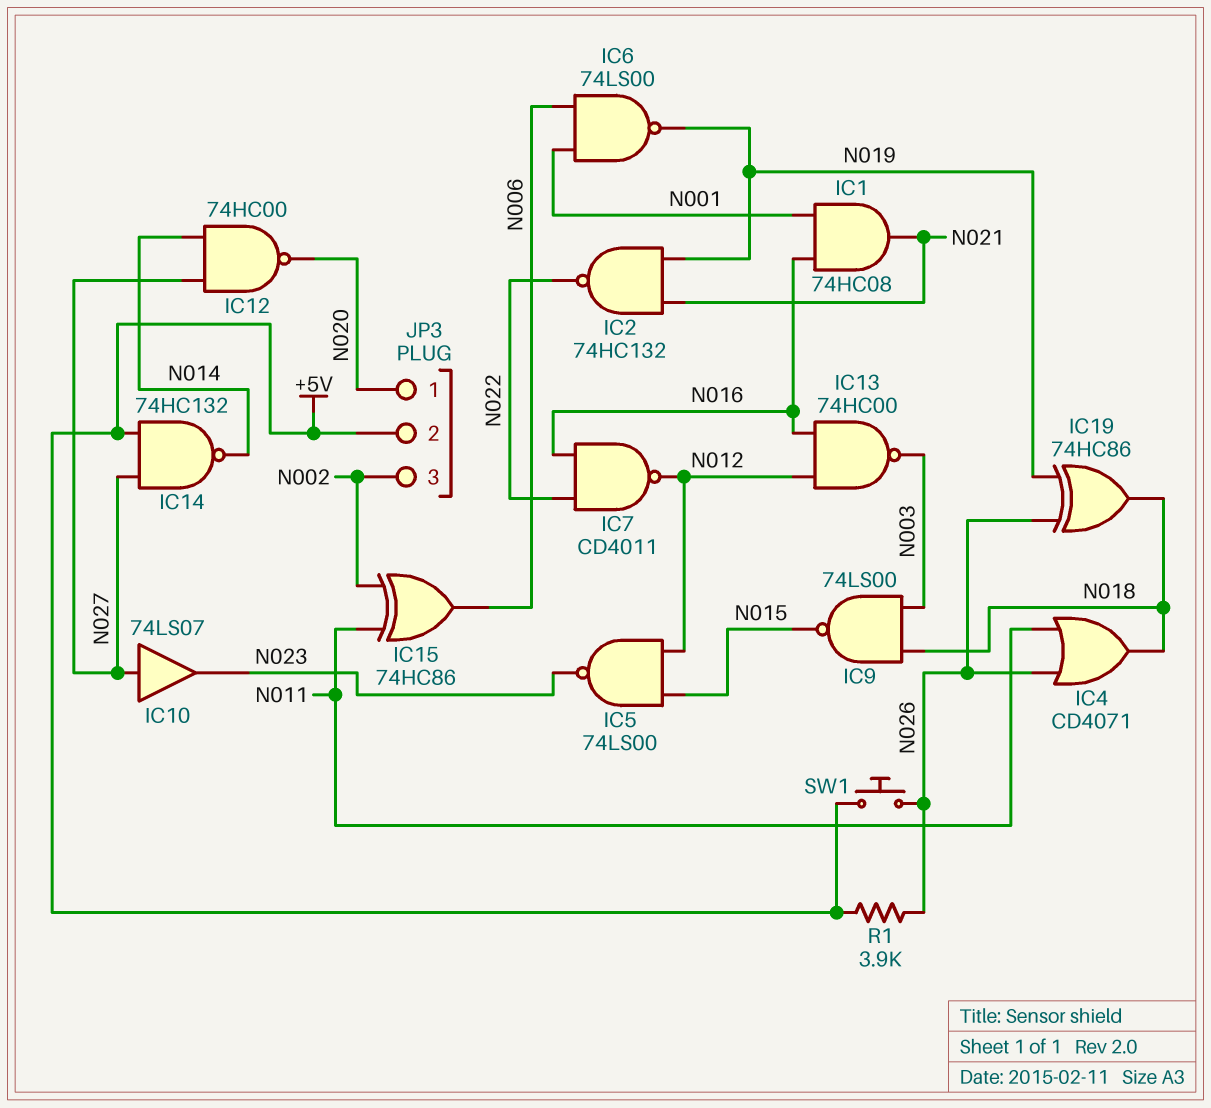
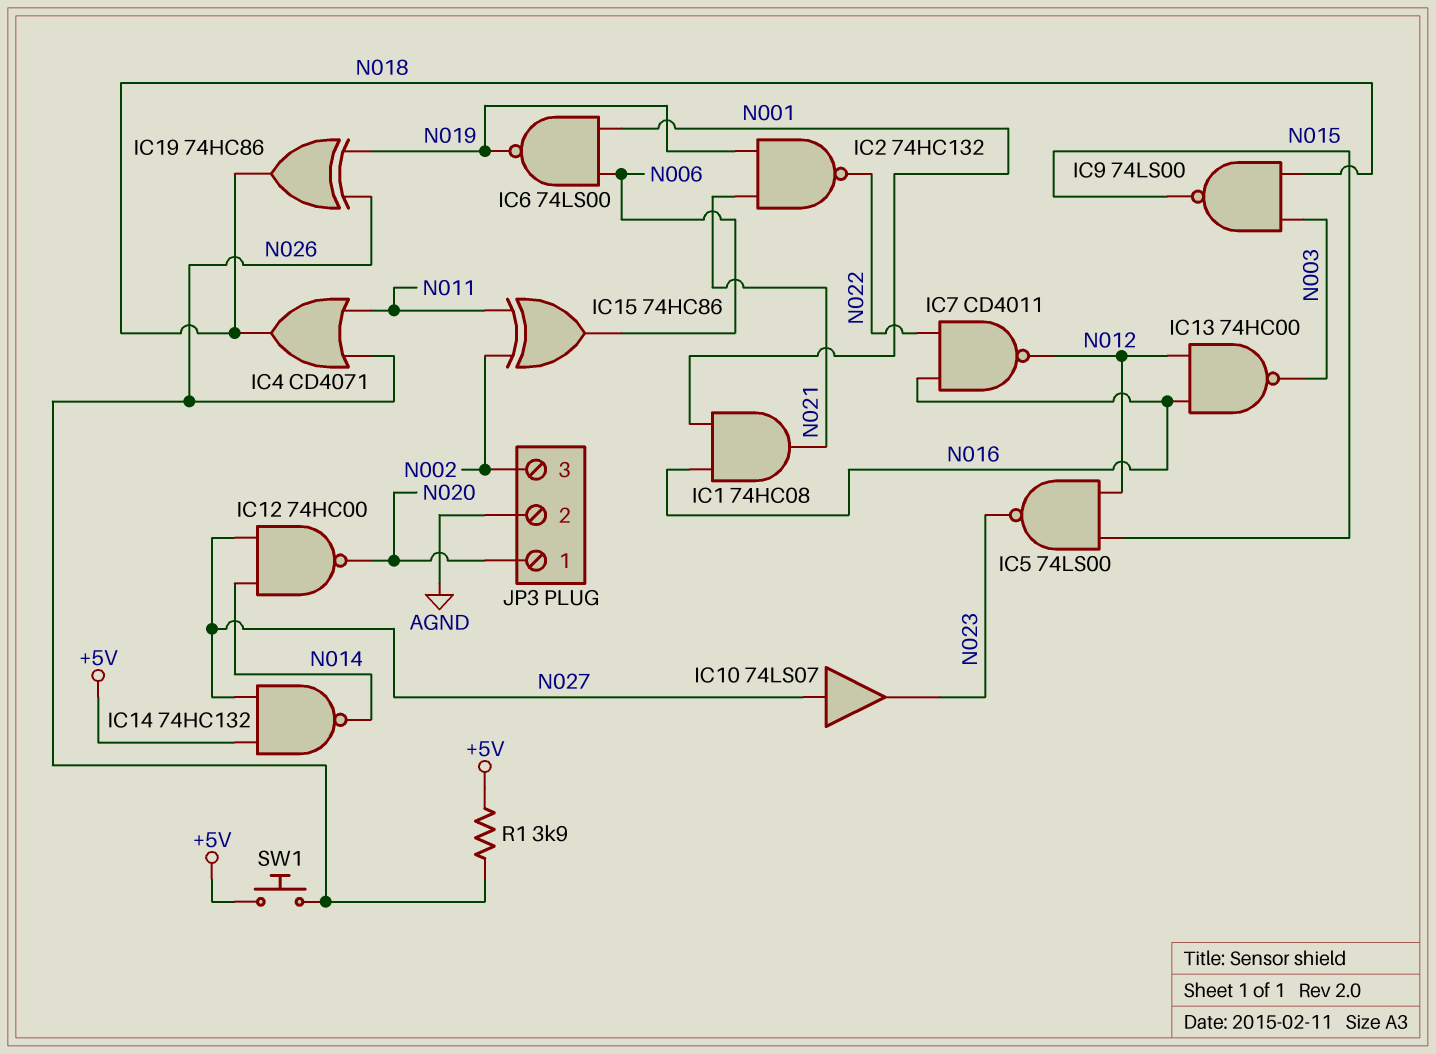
JP3 pin 2: +5V -> AGND

